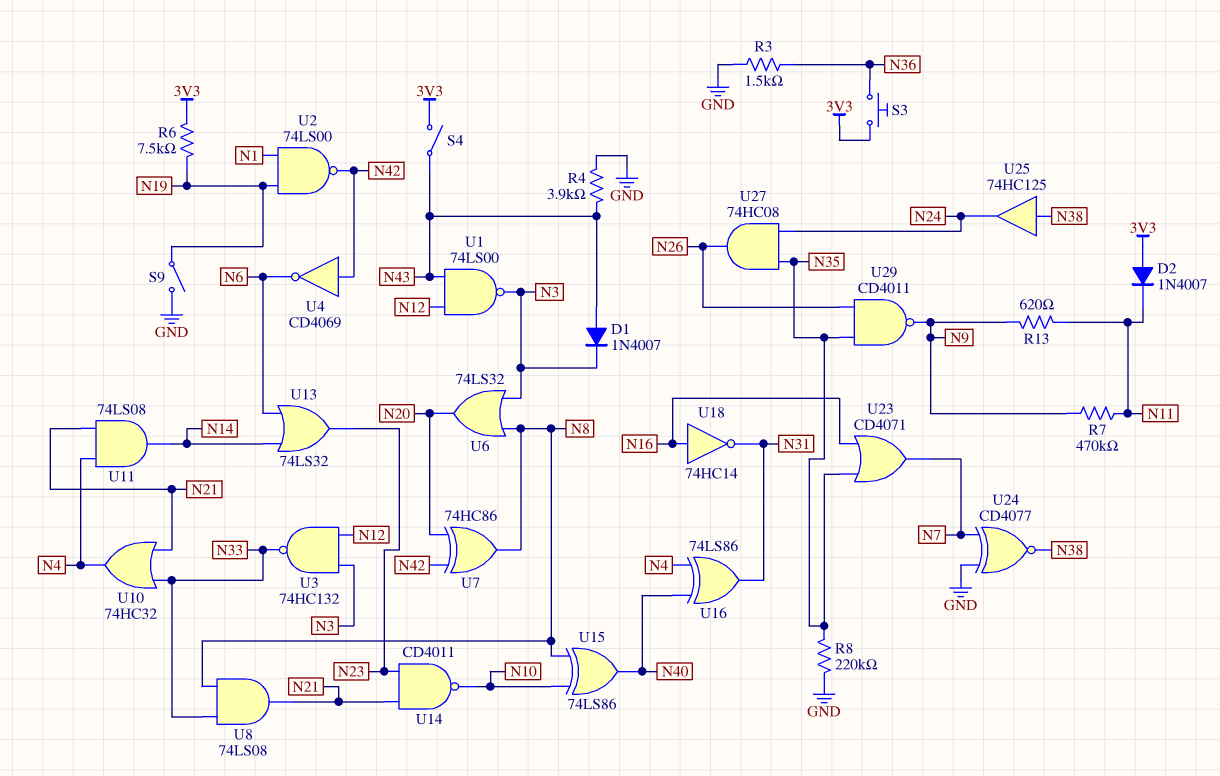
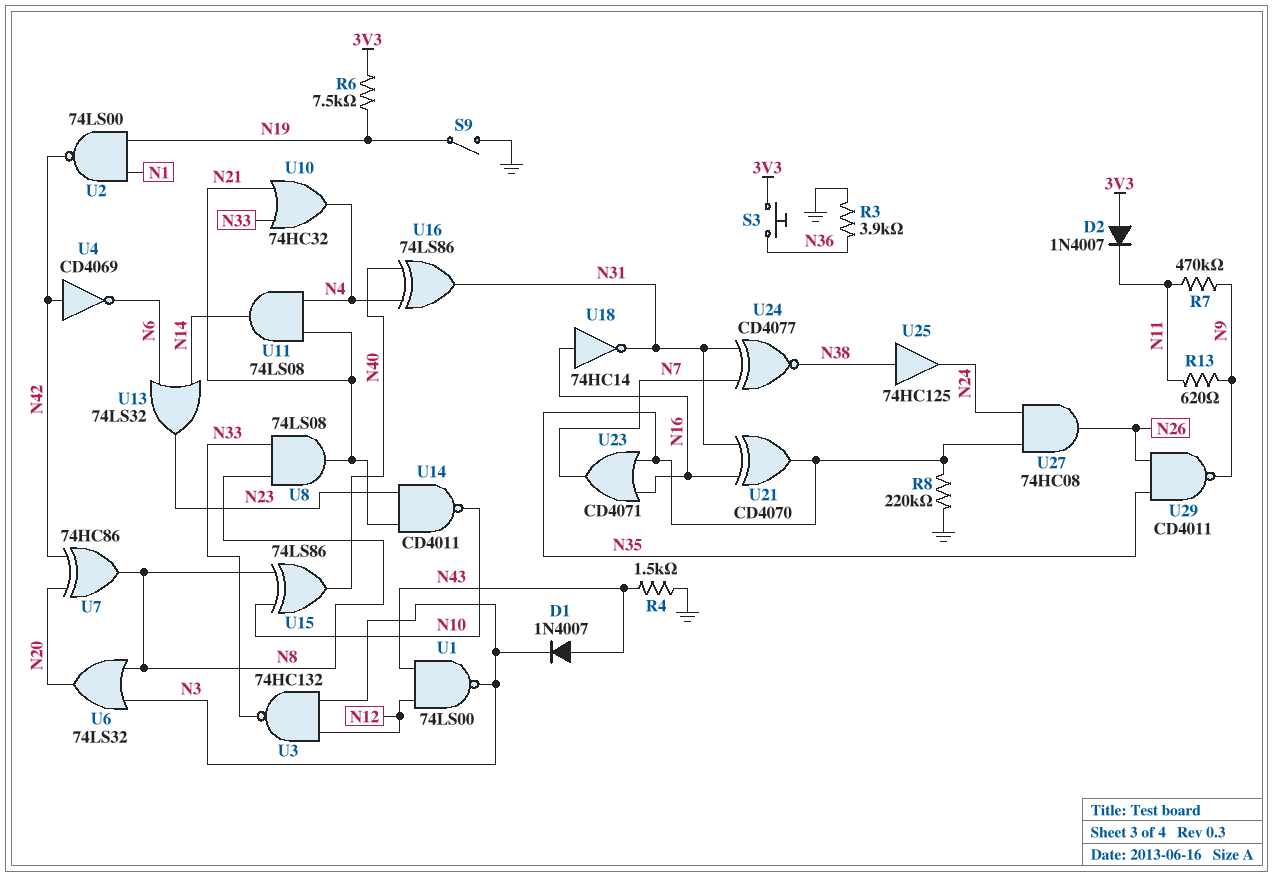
R3: 1.5k (GND, N36) -> 3.9k (GND, N36)
R4: 3.9k (GND, N43) -> 1.5k (GND, N43)
S4: switch (3V3, N43) -> none
U21: none -> XOR CD4070 (in N16, in N31, out N35)
U24: XNOR CD4077 (in GND, in N7, out N38) -> XNOR CD4077 (in N7, in N31, out N38)

